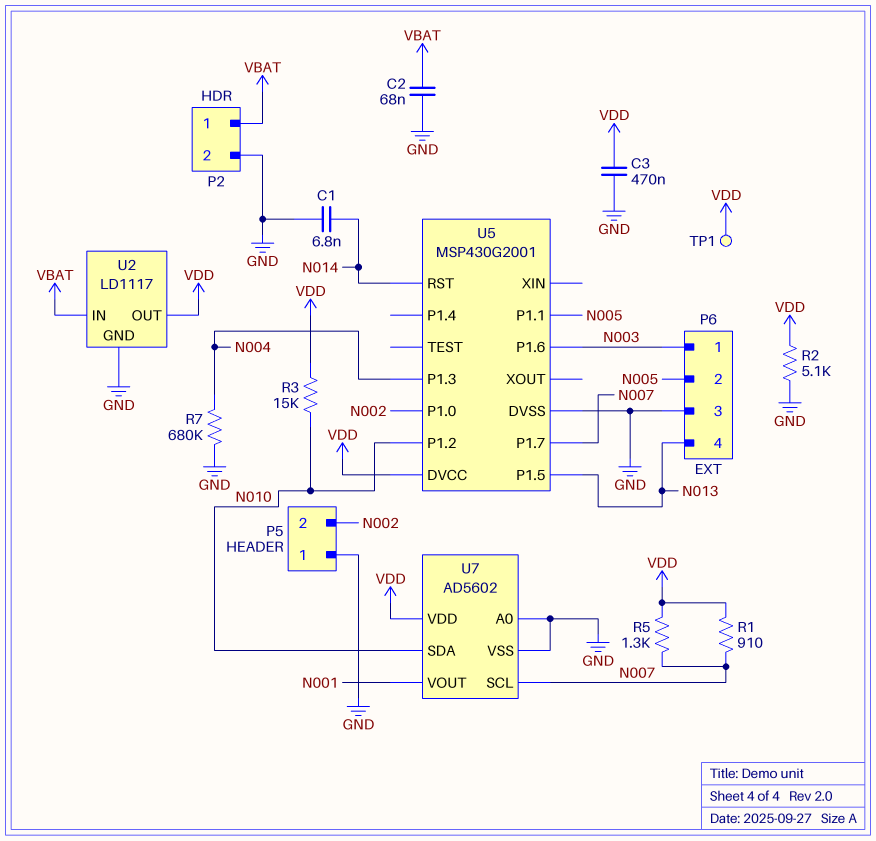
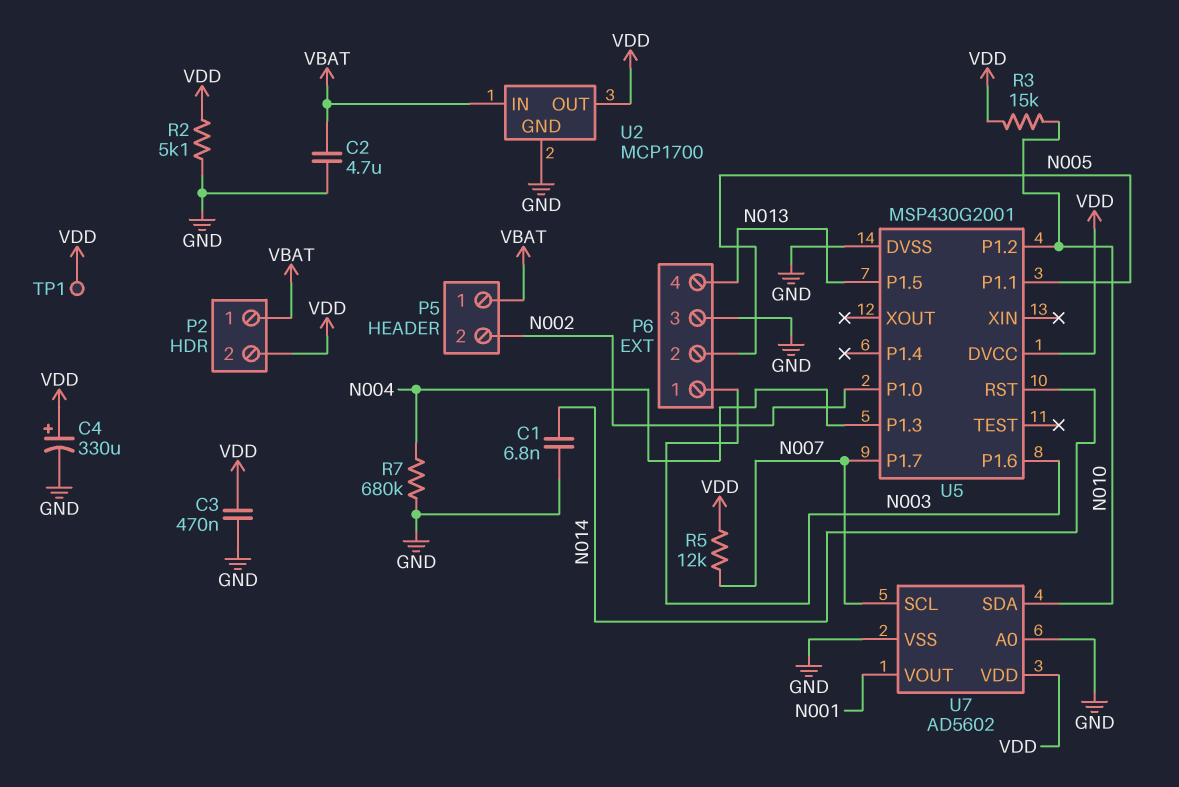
C2: 68nF (GND, VBAT) -> 4.7uF (GND, VBAT)
C4: none -> 330uF (plus VDD, minus GND)
P2 pin 2: GND -> VDD
P5 pin 1: GND -> VBAT
R1: 910 (N007, VDD) -> none
R5: 1.3k (N007, VDD) -> 12k (N007, VDD)
U2: LD1117 -> MCP1700

